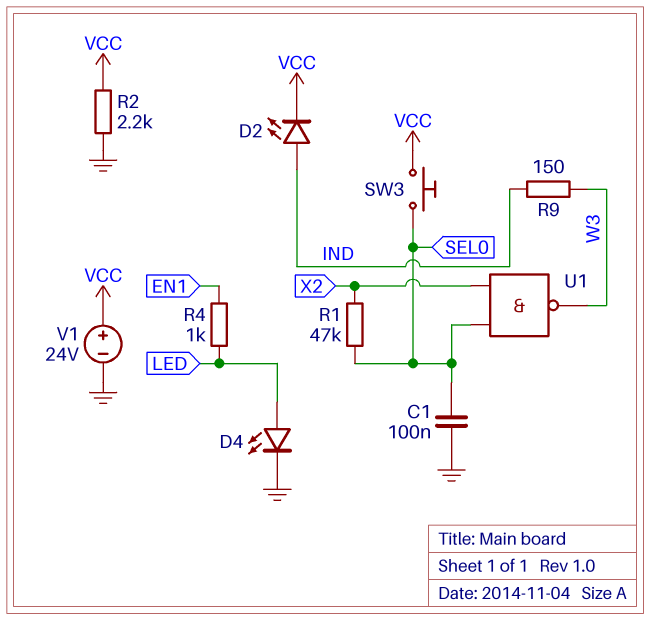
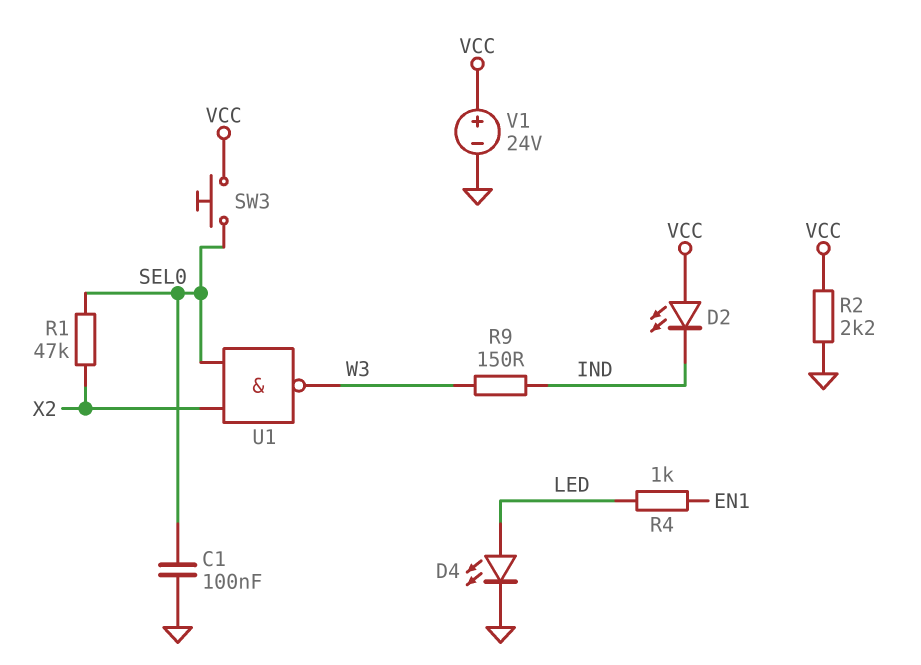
D2: LED (A IND, K VCC) -> LED (A VCC, K IND)

